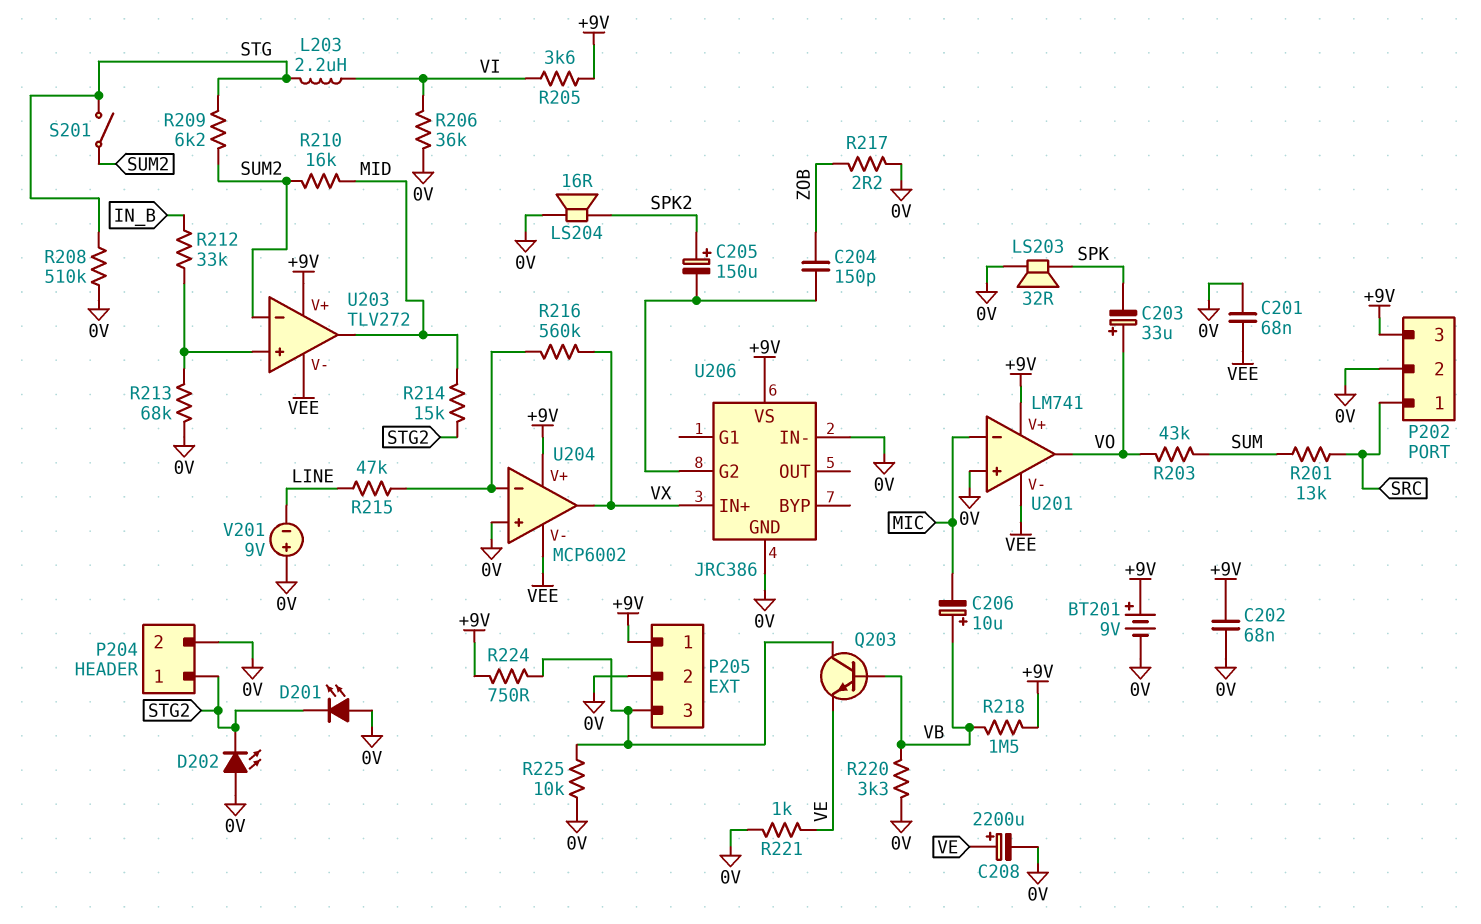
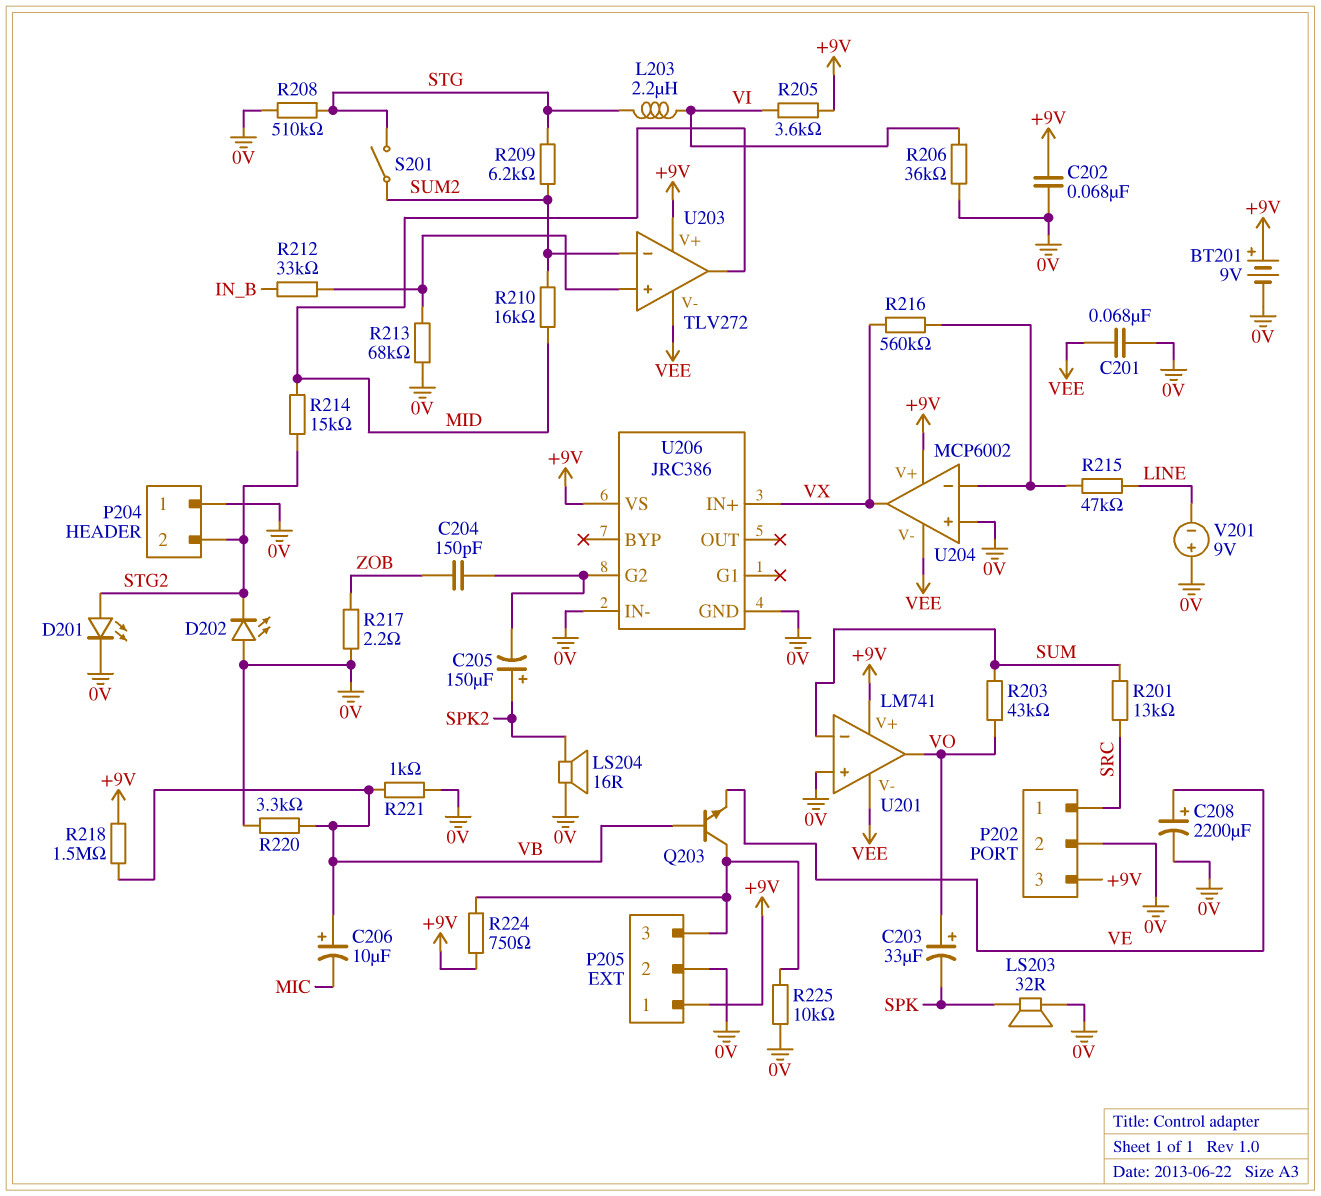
D201: LED (A 0V, K STG2) -> LED (A STG2, K 0V)
P204 pin 1: STG2 -> 0V
P204 pin 2: 0V -> STG2
R221: 1k (0V, VE) -> 1k (0V, VB)
U201 pin in-: MIC -> SUM

